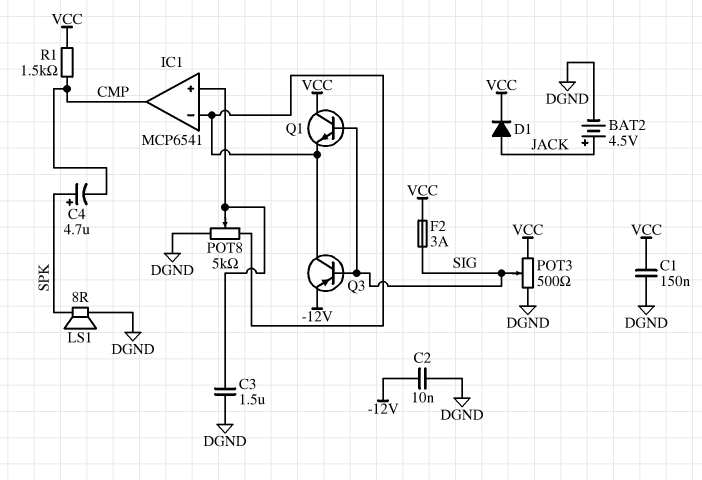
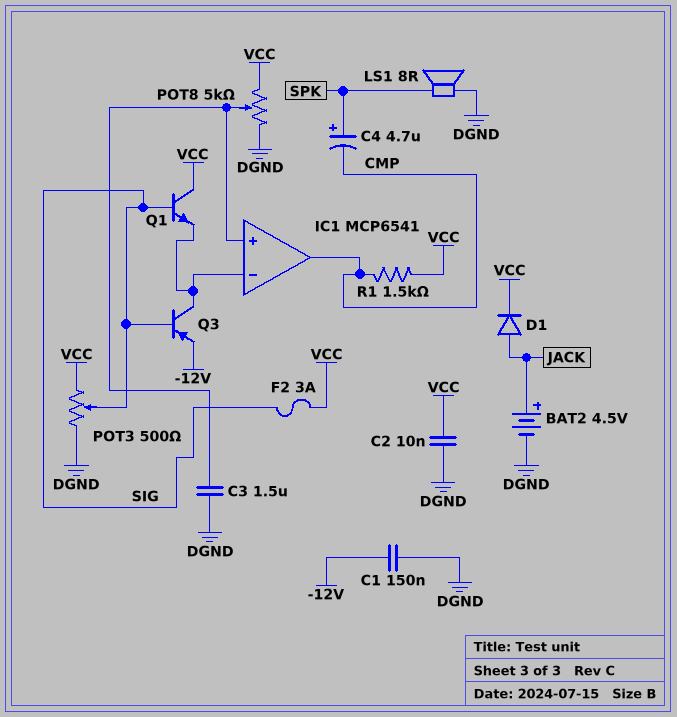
C1: 150nF (DGND, VCC) -> 150nF (-12V, DGND)
C2: 10nF (-12V, DGND) -> 10nF (DGND, VCC)
POT8: 5k (DGND, IC1/in-, wiper IC1/in+) -> 5k (DGND, VCC, wiper IC1/in+)

